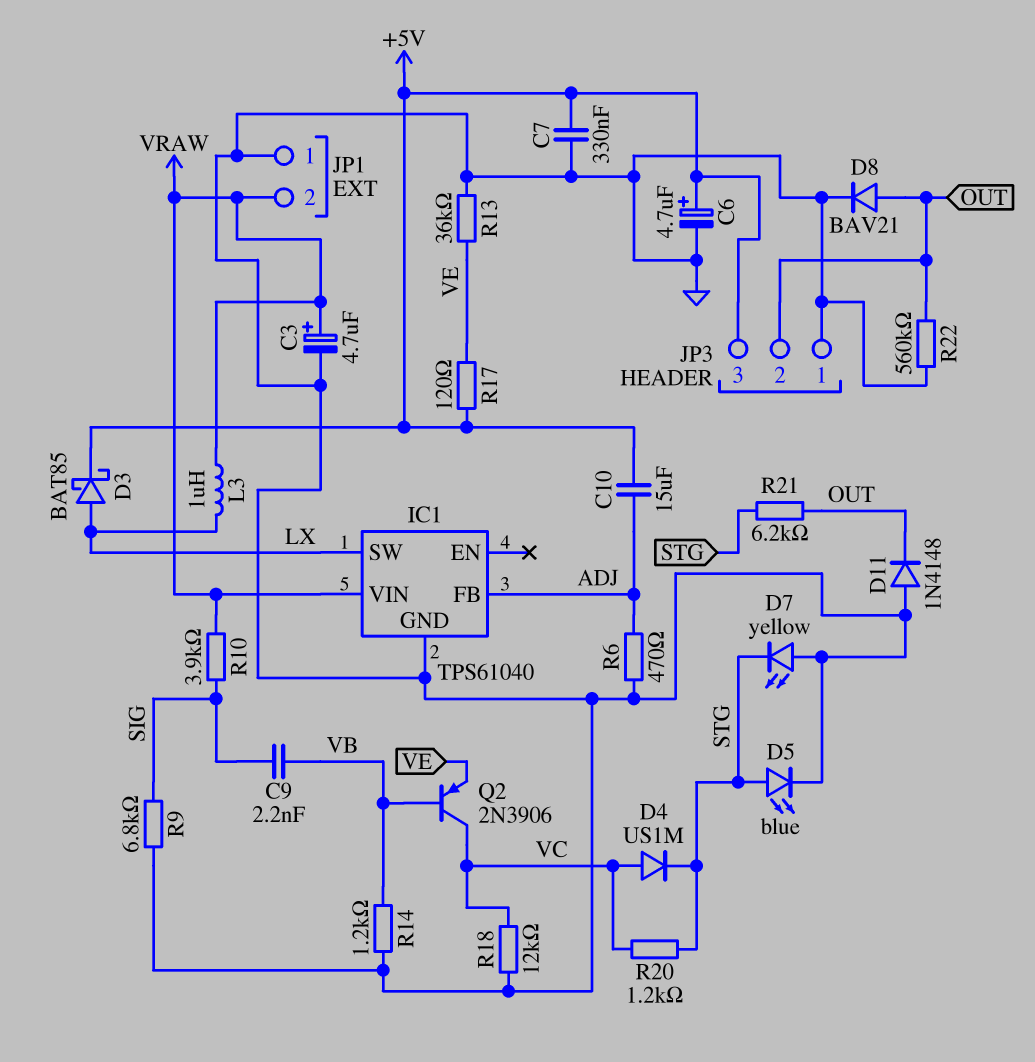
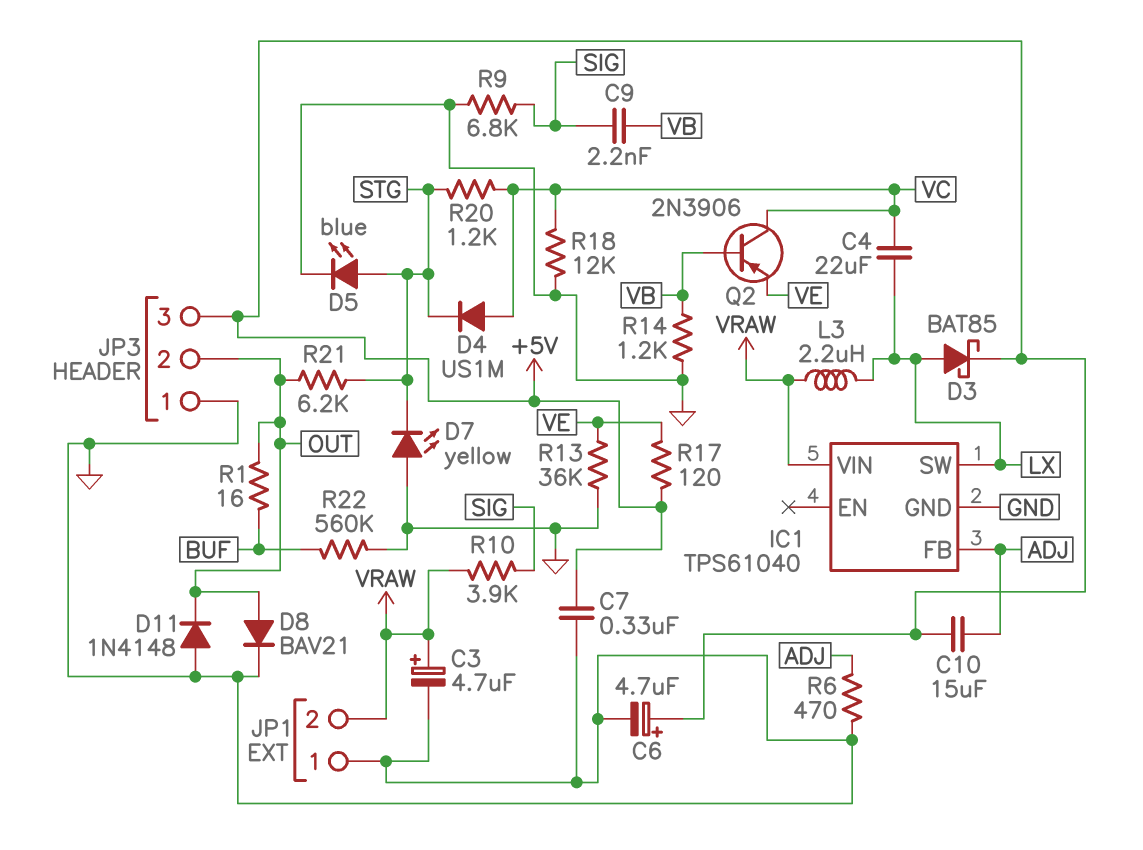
C4: none -> 22uF (LX, VC)
L3: 1uH (LX, VRAW) -> 2.2uH (LX, VRAW)
R1: none -> 16 (BUF, OUT)
R22: 560k (GND, OUT) -> 560k (BUF, GND)

